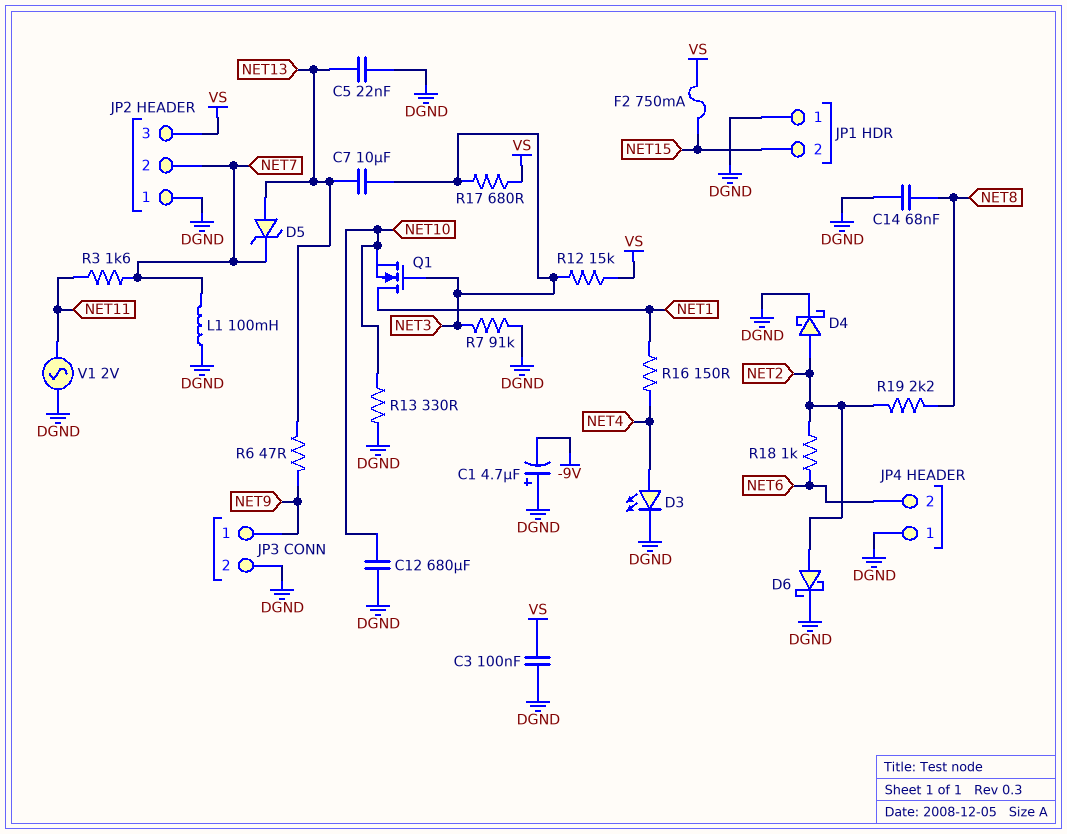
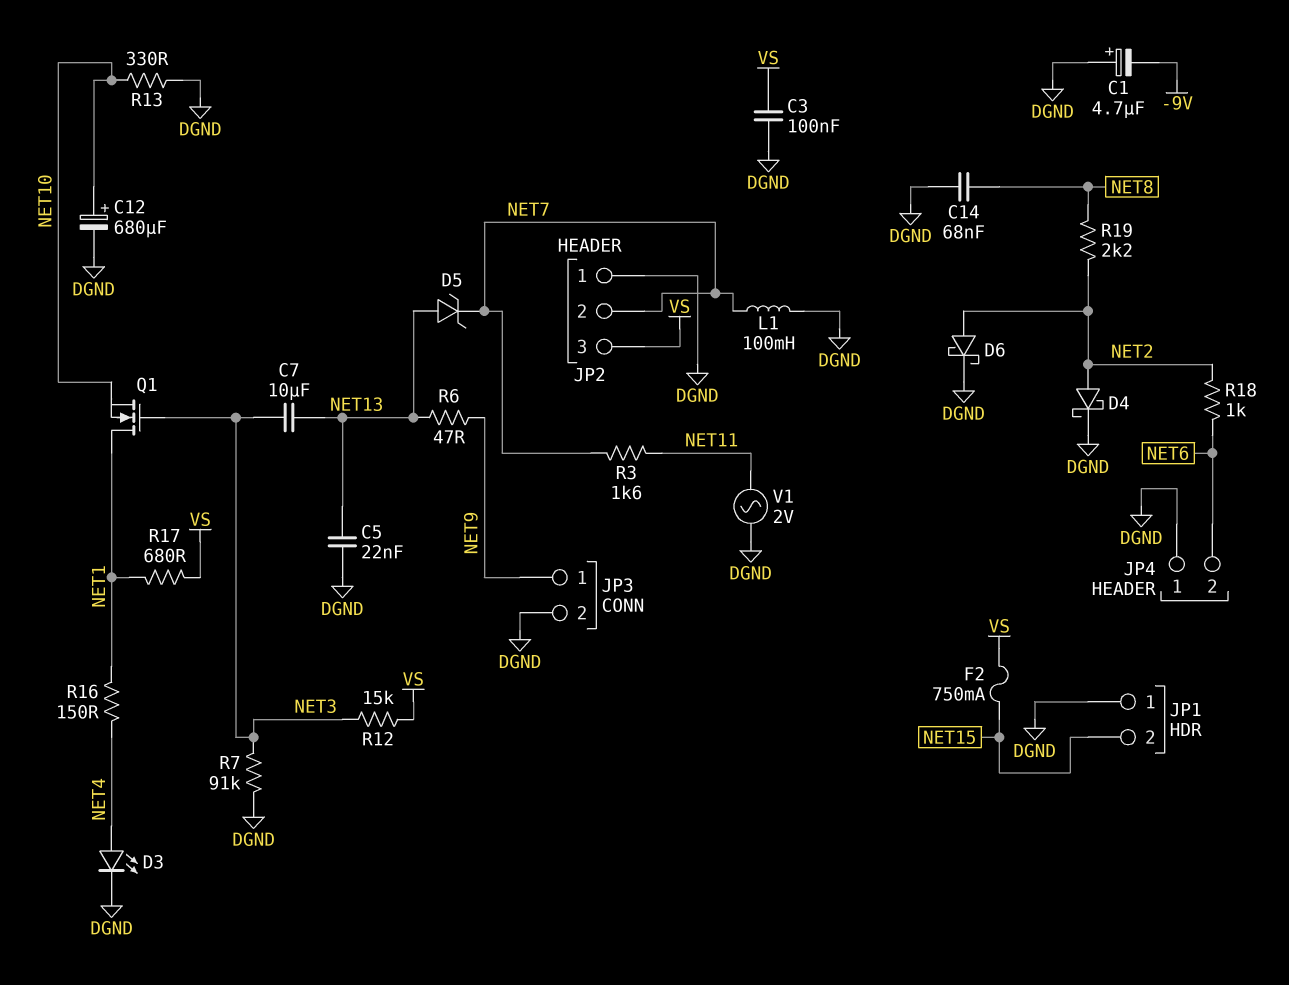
C12: 680uF (DGND, NET10) -> 680uF (plus NET10, minus DGND)
R17: 680 (NET3, VS) -> 680 (NET1, VS)

